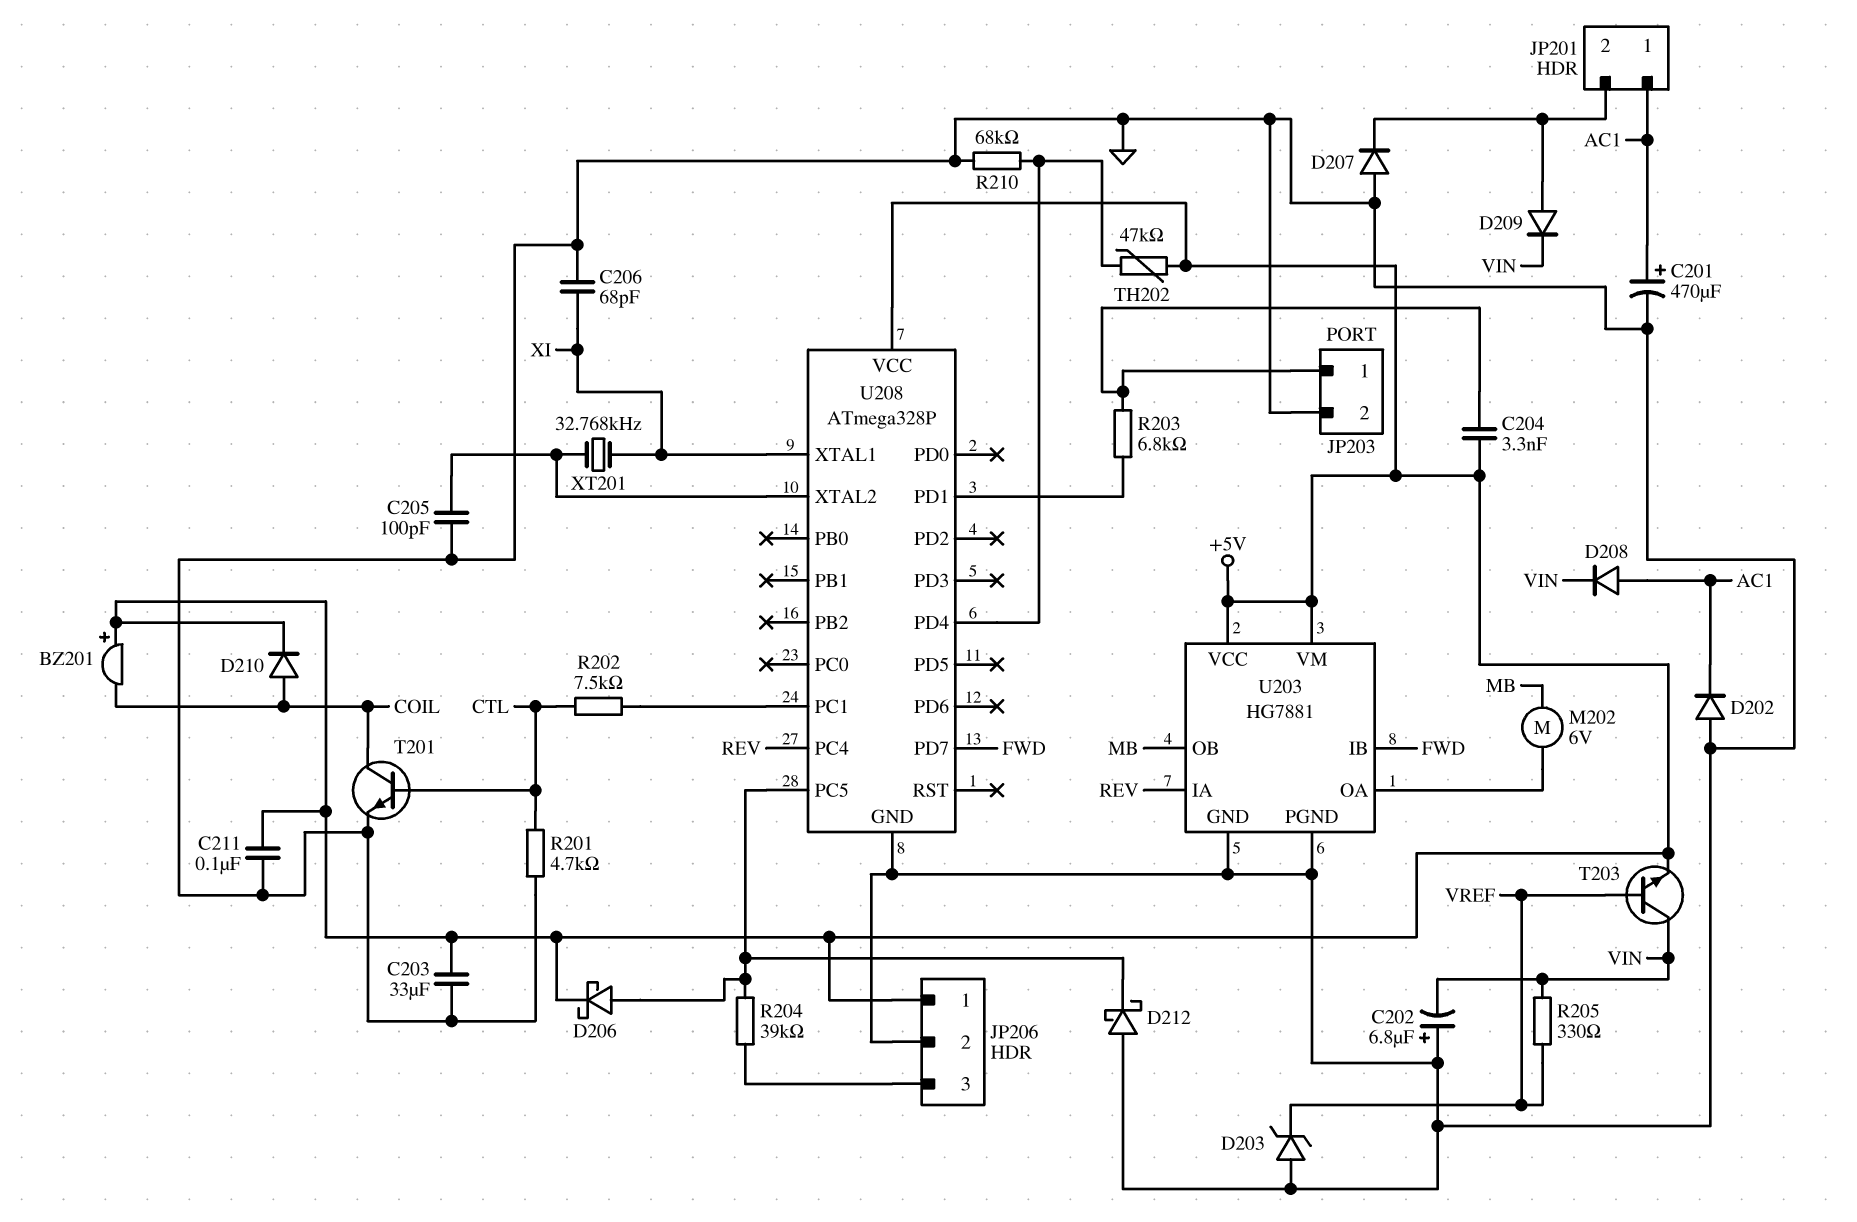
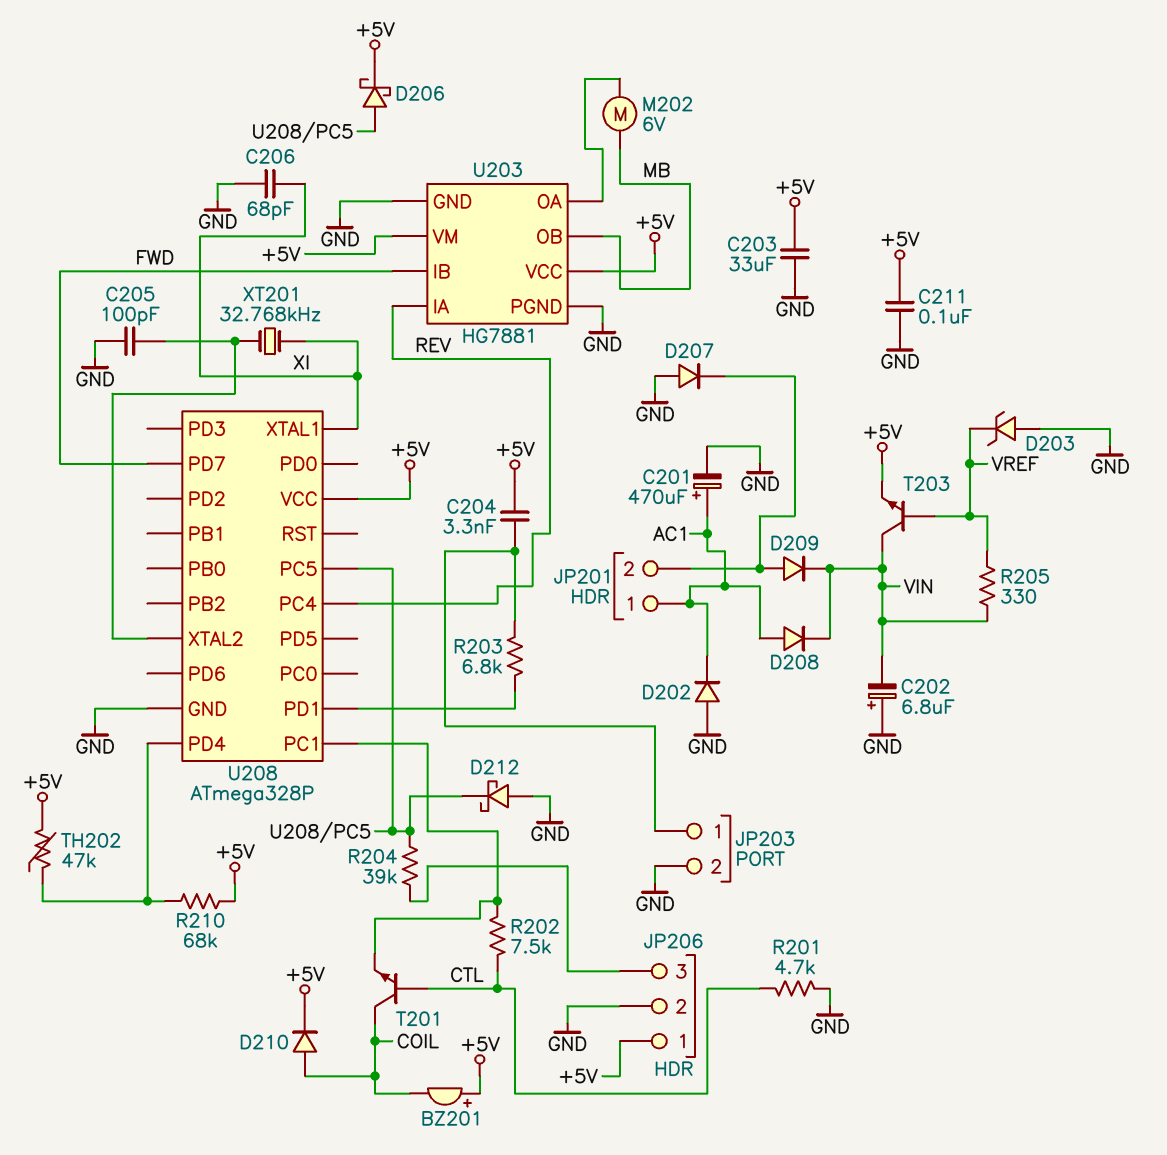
R210: 68k (GND, U208/PD4) -> 68k (+5V, U208/PD4)
T201: NPN (B CTL, C COIL, E GND) -> NPN (B CTL, C COIL, E U208/PC1)

